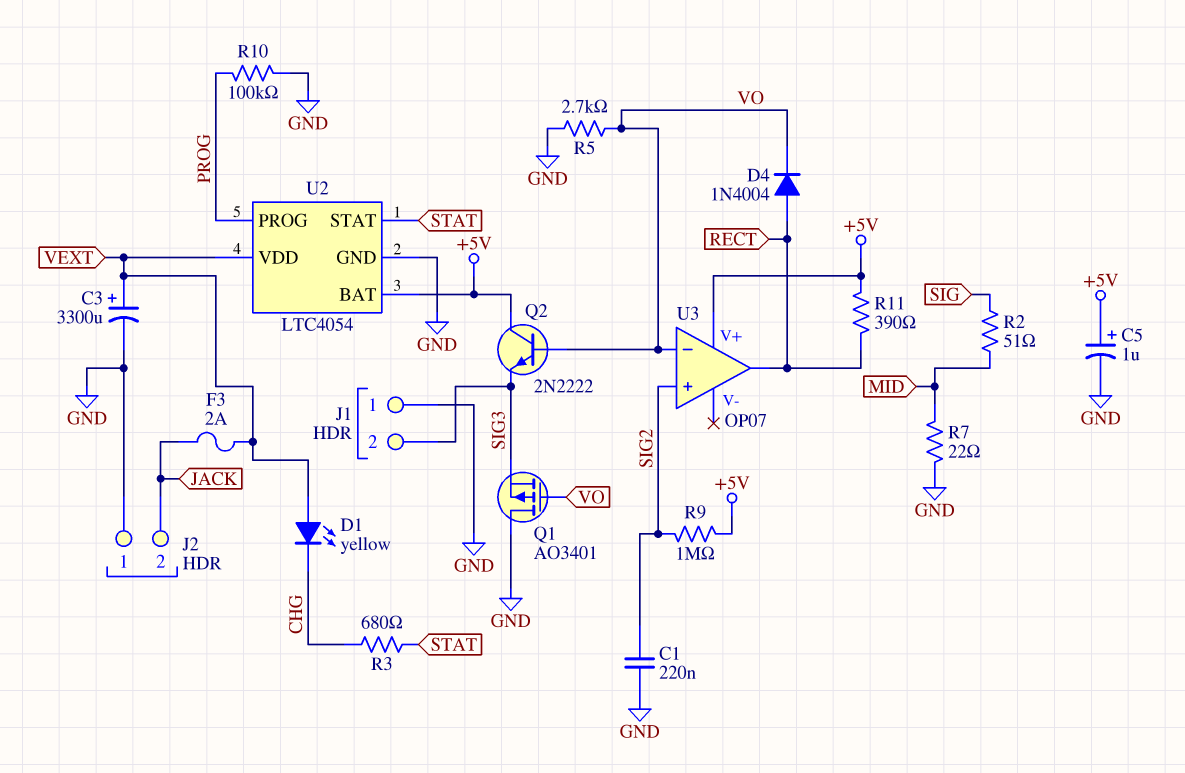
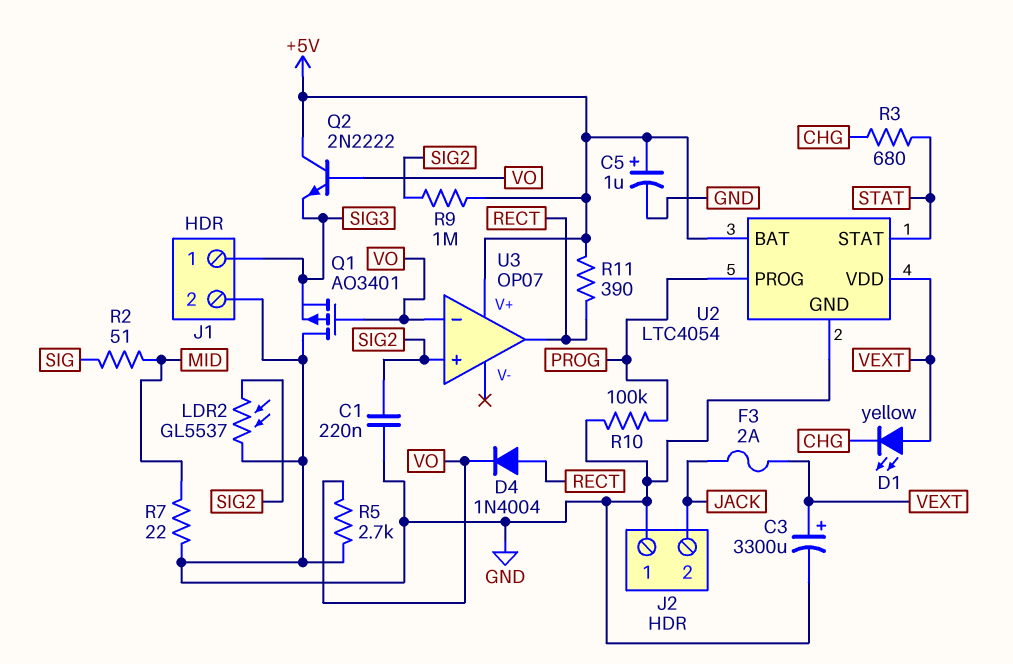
J1 pin 1: GND -> SIG3
J1 pin 2: SIG3 -> GND
LDR2: none -> GL5537 (GND, SIG2)

